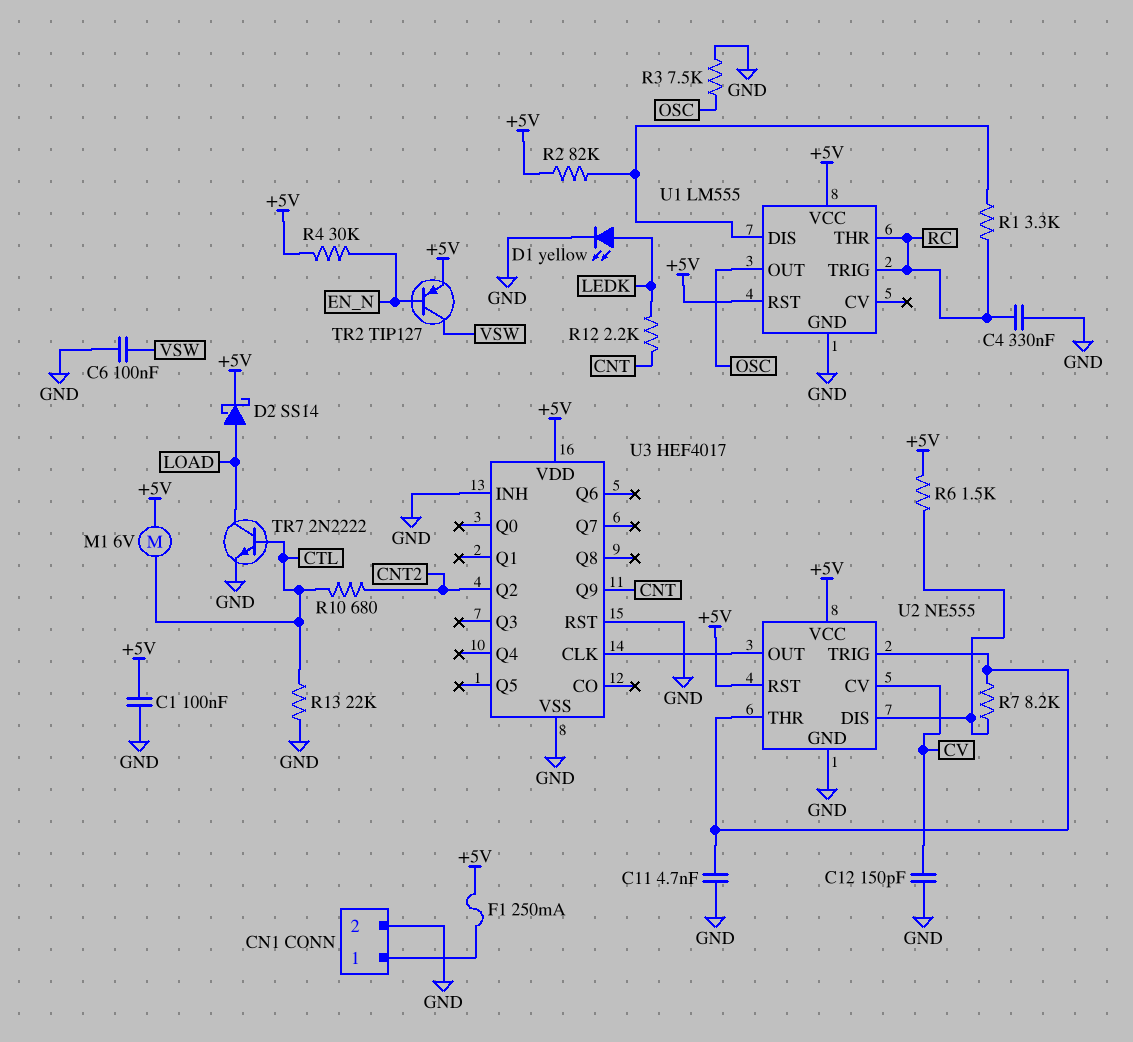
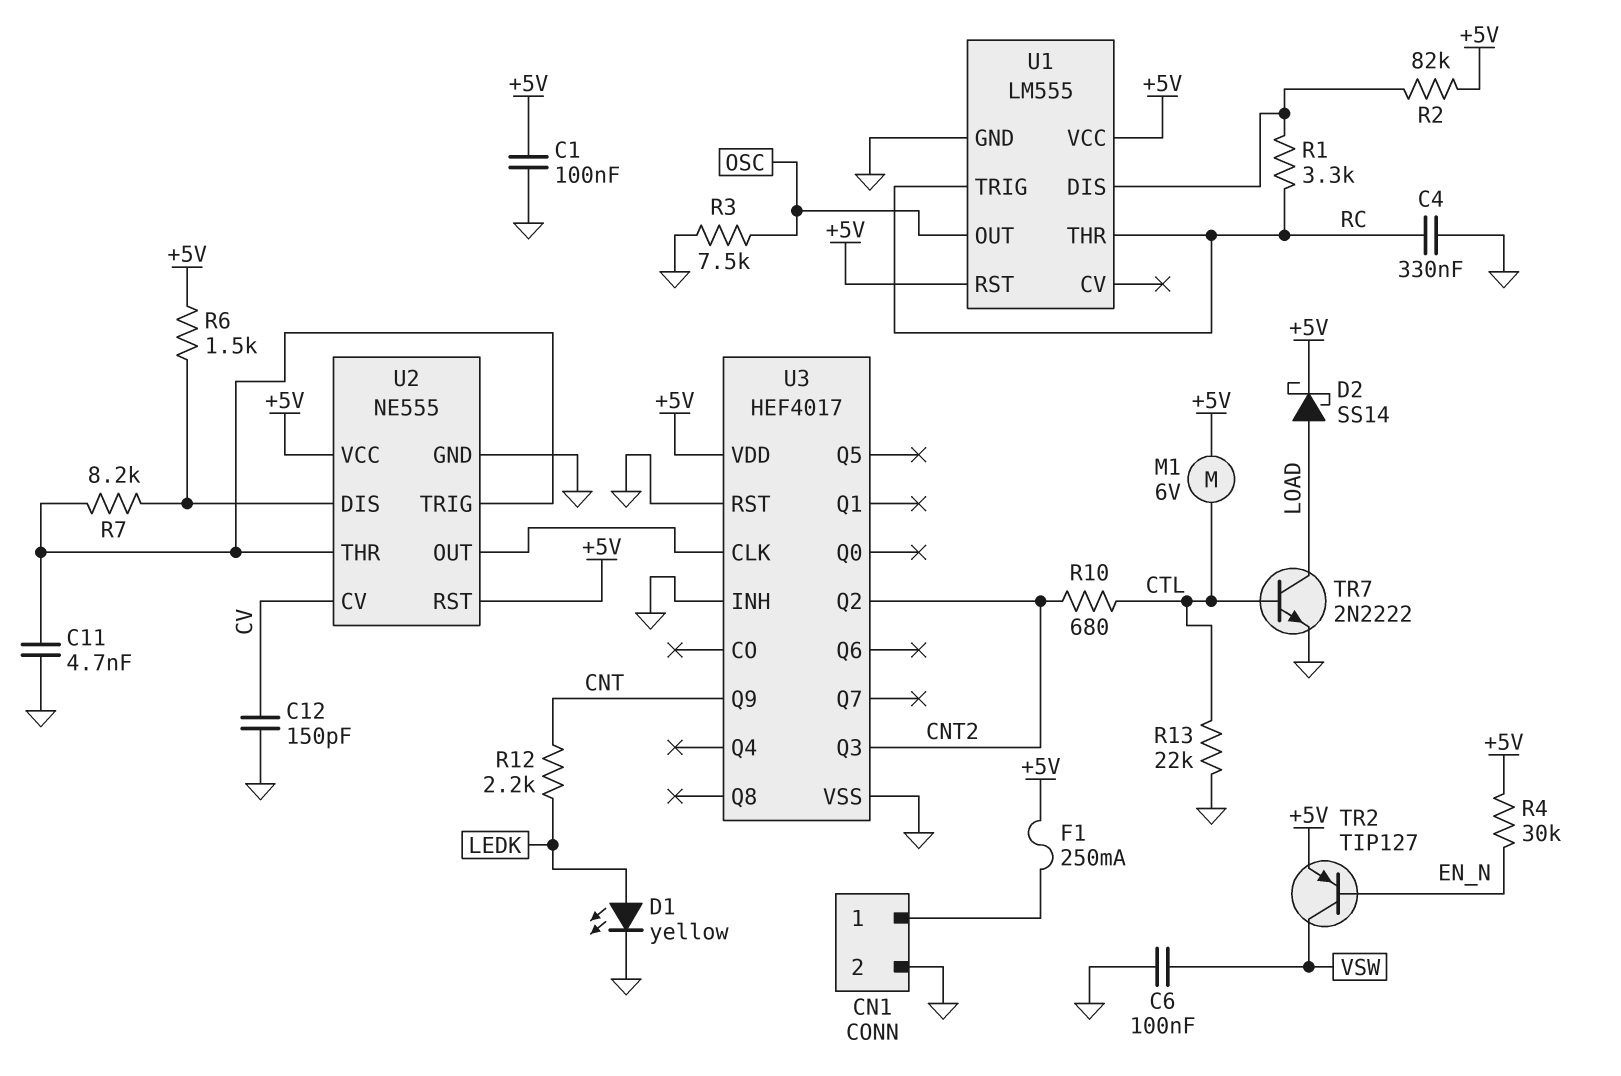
U3 pin Q3: none -> CNT2

